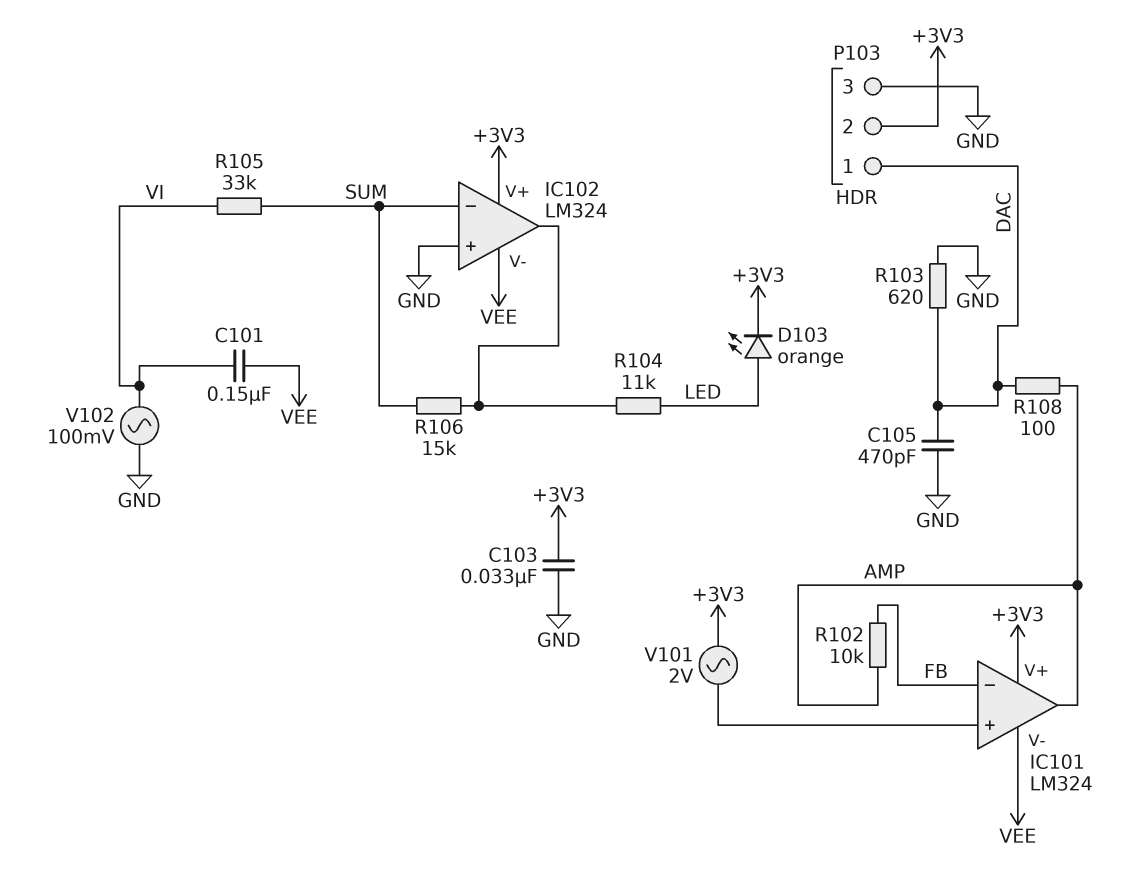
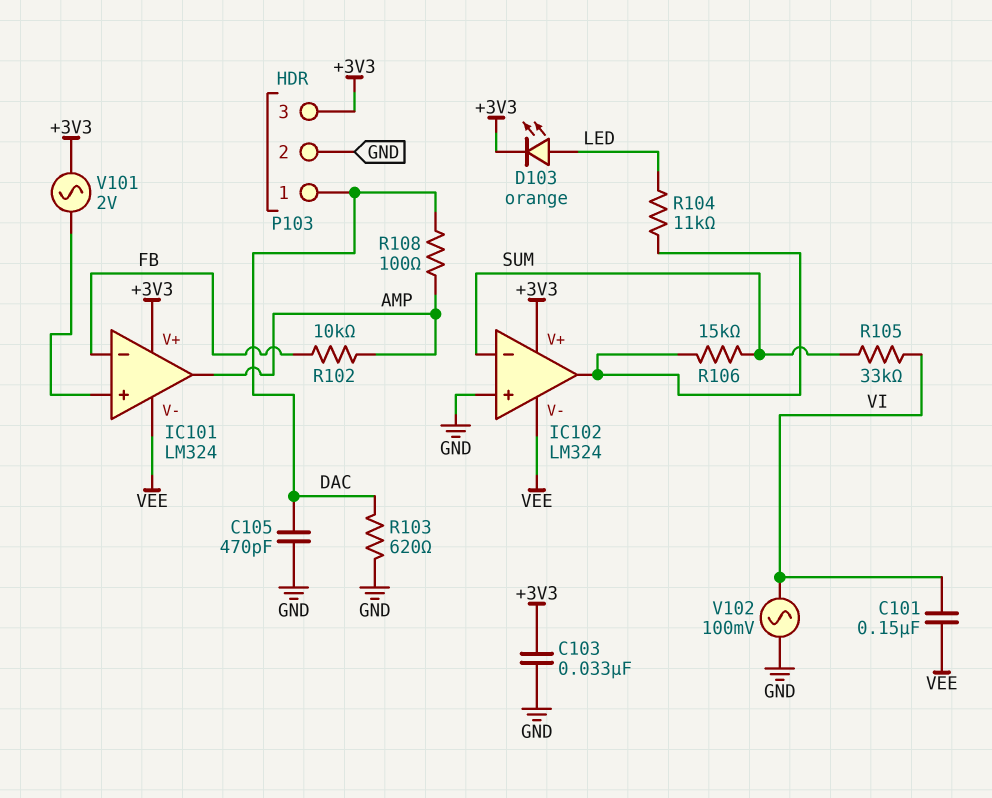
P103 pin 2: +3V3 -> GND
P103 pin 3: GND -> +3V3

